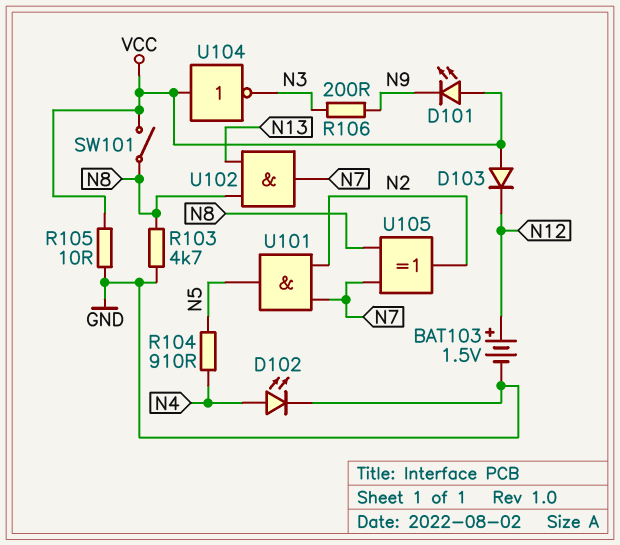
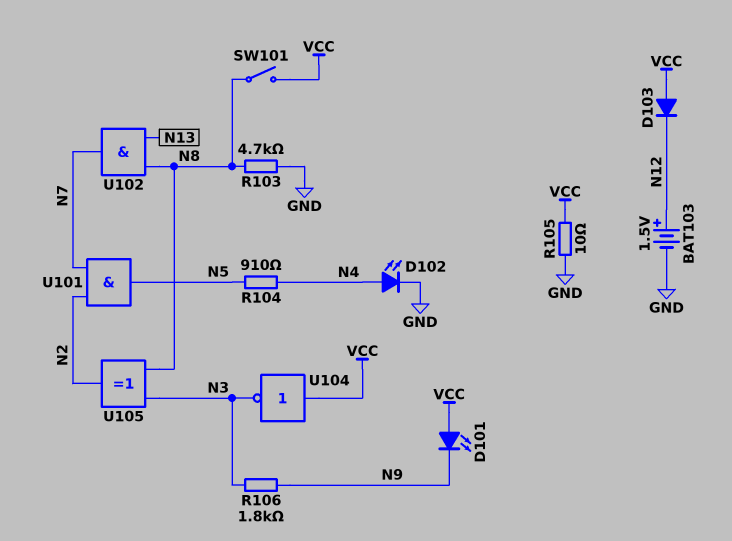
R106: 200 (N3, N9) -> 1.8k (N3, N9)
U105: XOR (in N7, in N8, out N2) -> XOR (in N3, in N8, out N2)

